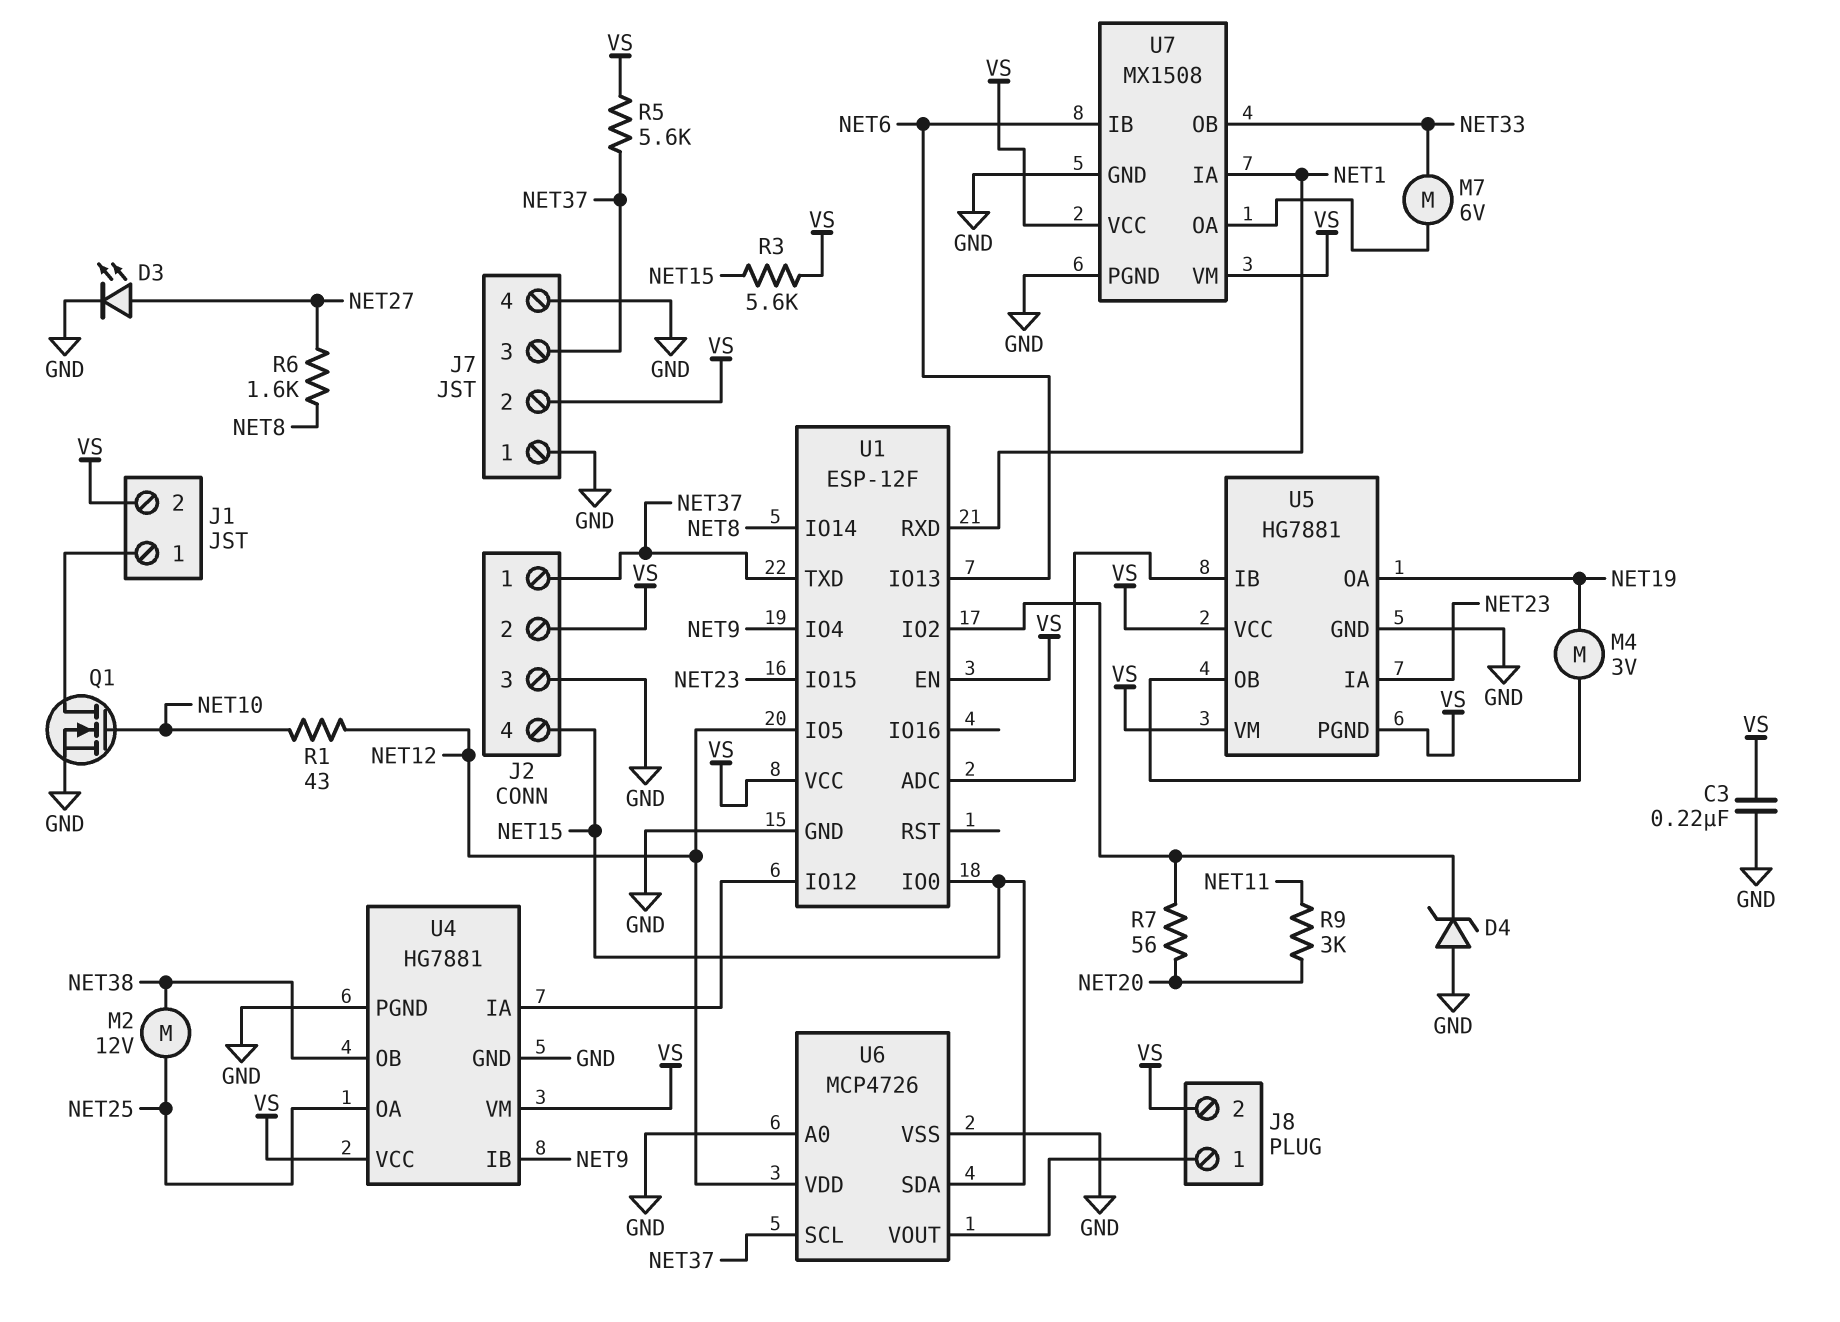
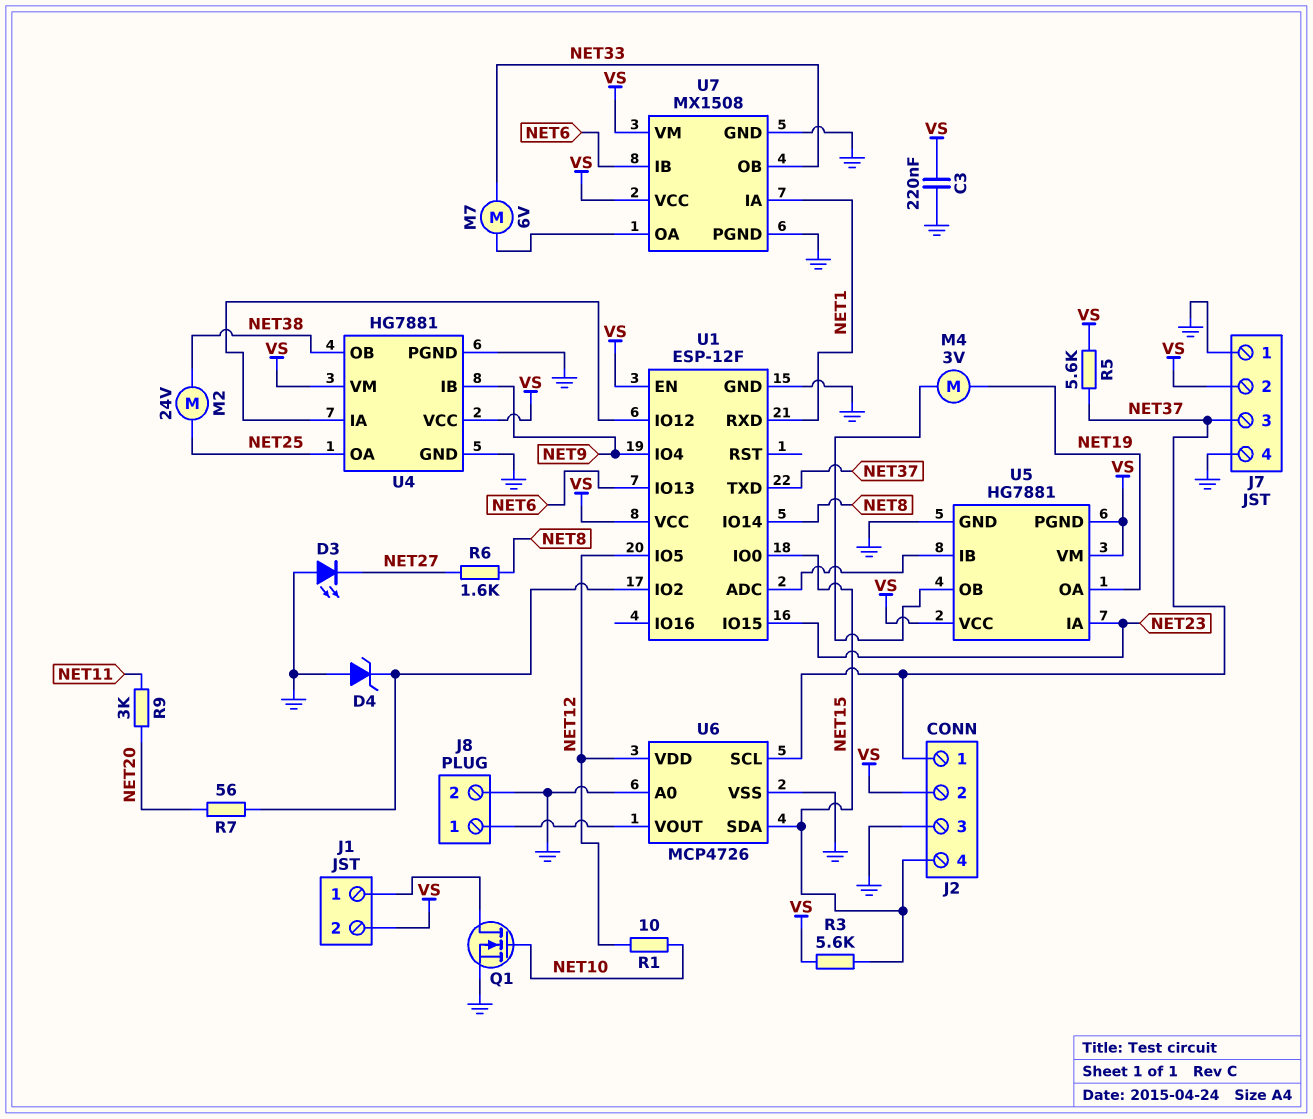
D3: LED (A NET27, K GND) -> LED (A GND, K NET27)
J8 pin 2: VS -> GND
M2: motor 12V (NET25, NET38) -> motor 24V (NET25, NET38)
R1: 43 (NET10, NET12) -> 10 (NET10, NET12)

